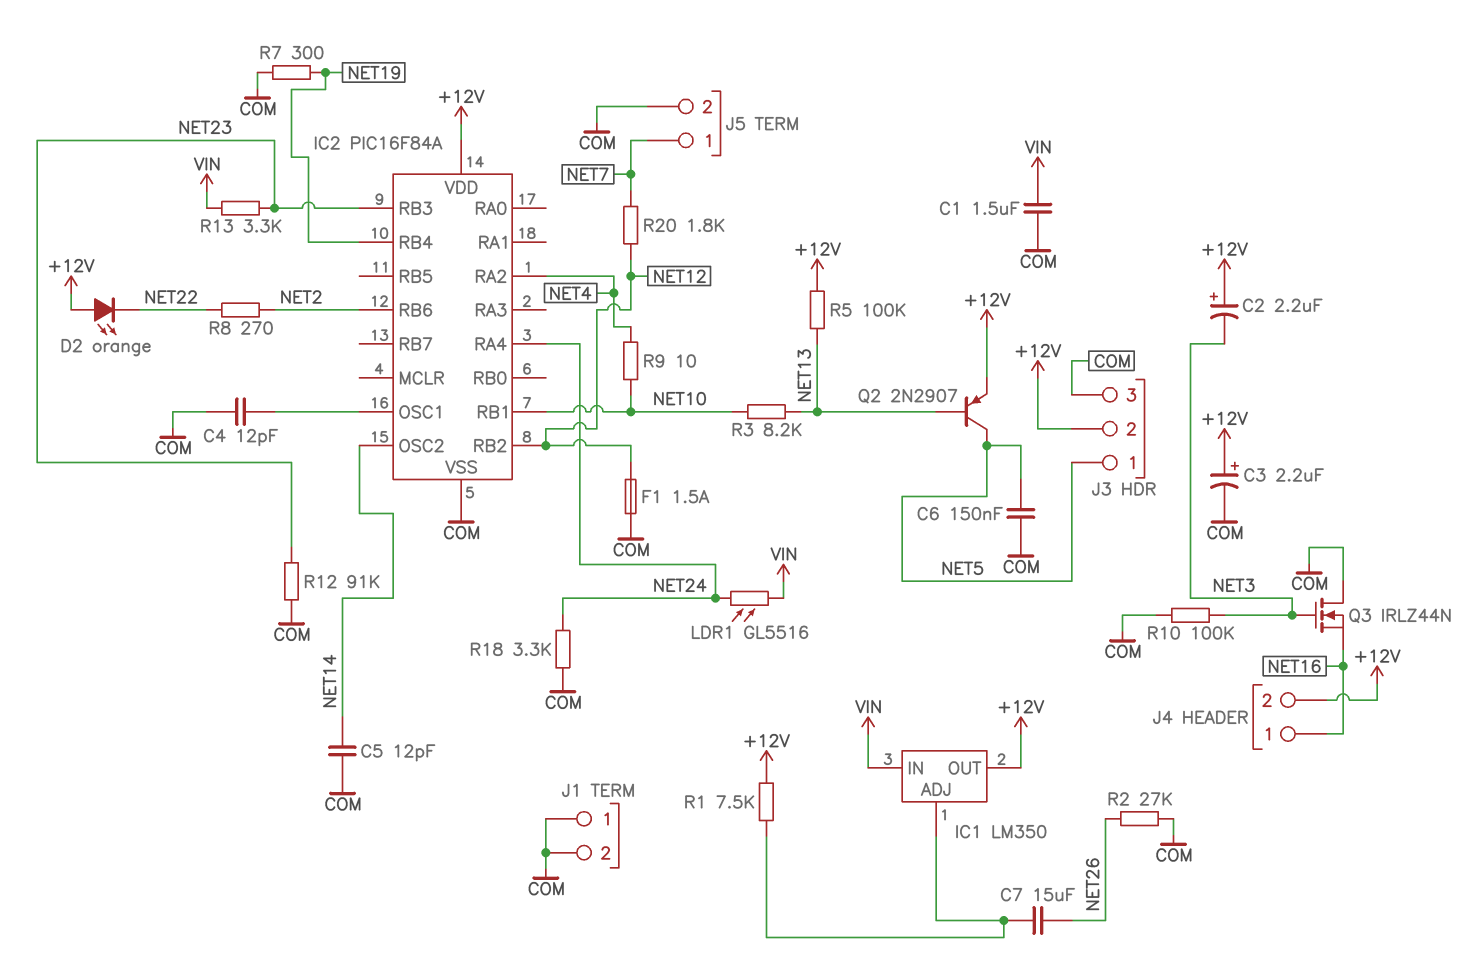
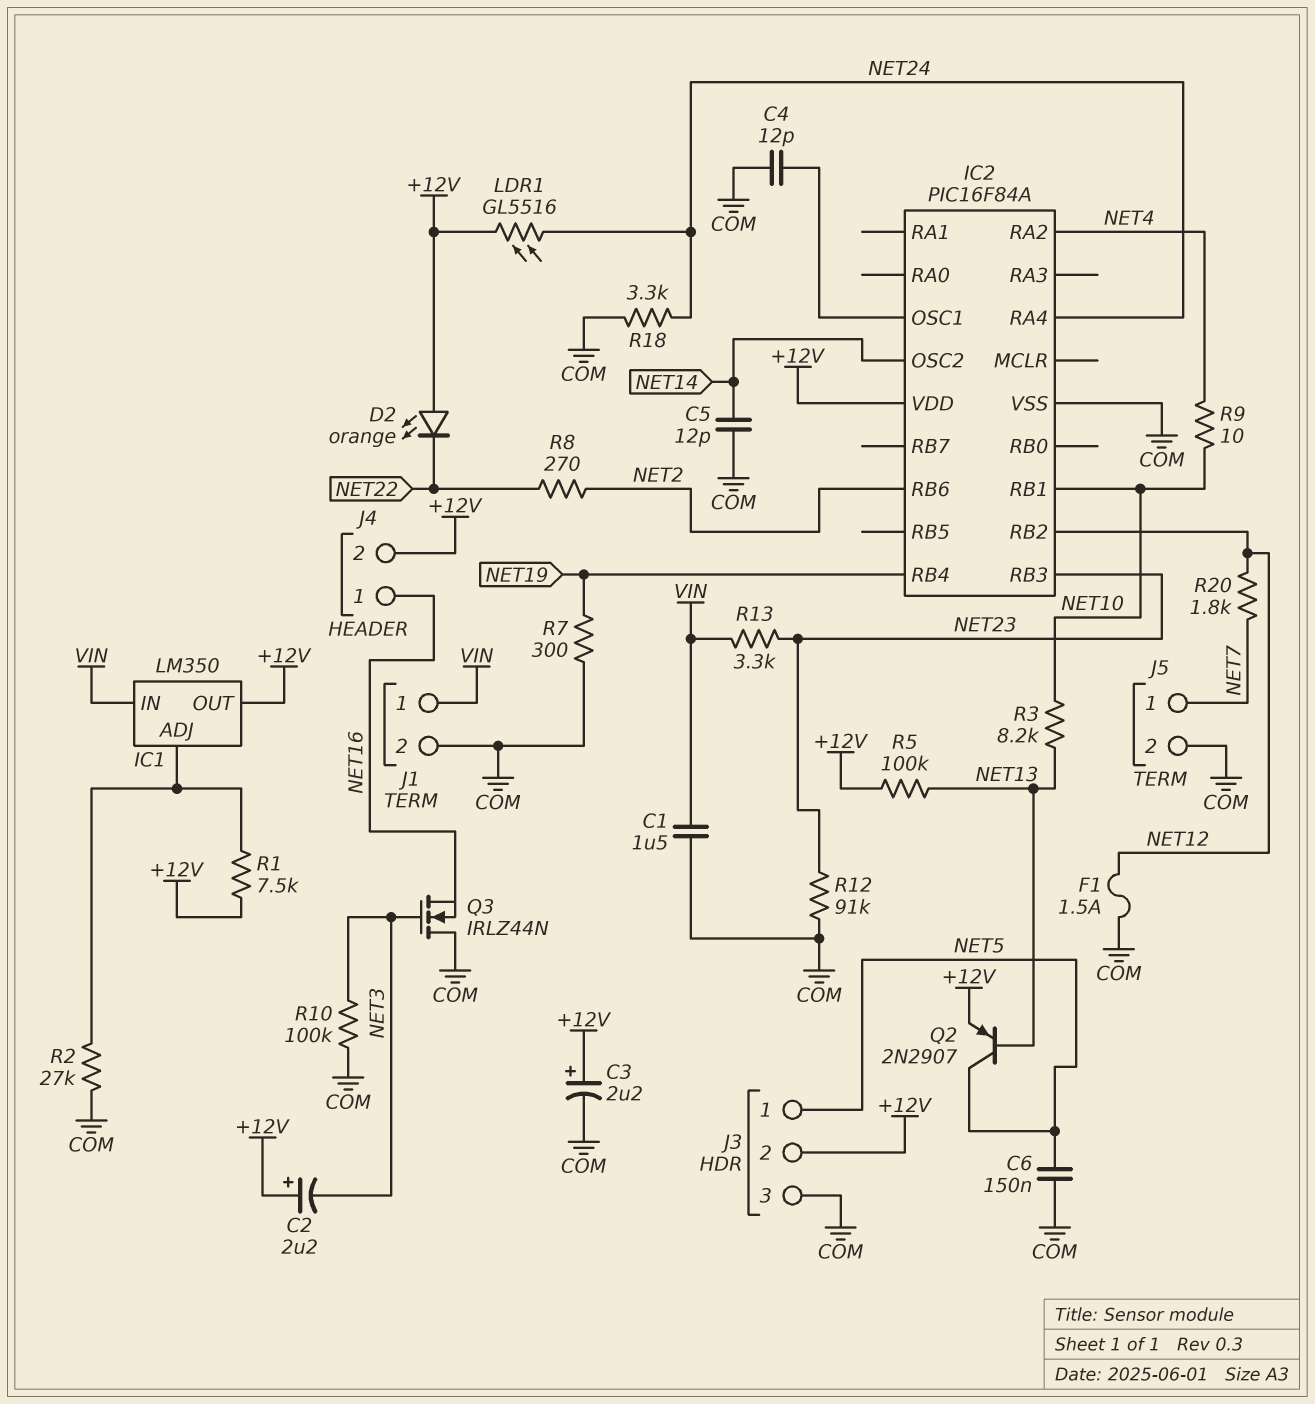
C7: 15uF (IC1/ADJ, NET26) -> none
J1 pin 1: COM -> VIN
LDR1: GL5516 (NET24, VIN) -> GL5516 (+12V, NET24)
R2: 27k (COM, NET26) -> 27k (COM, IC1/ADJ)

